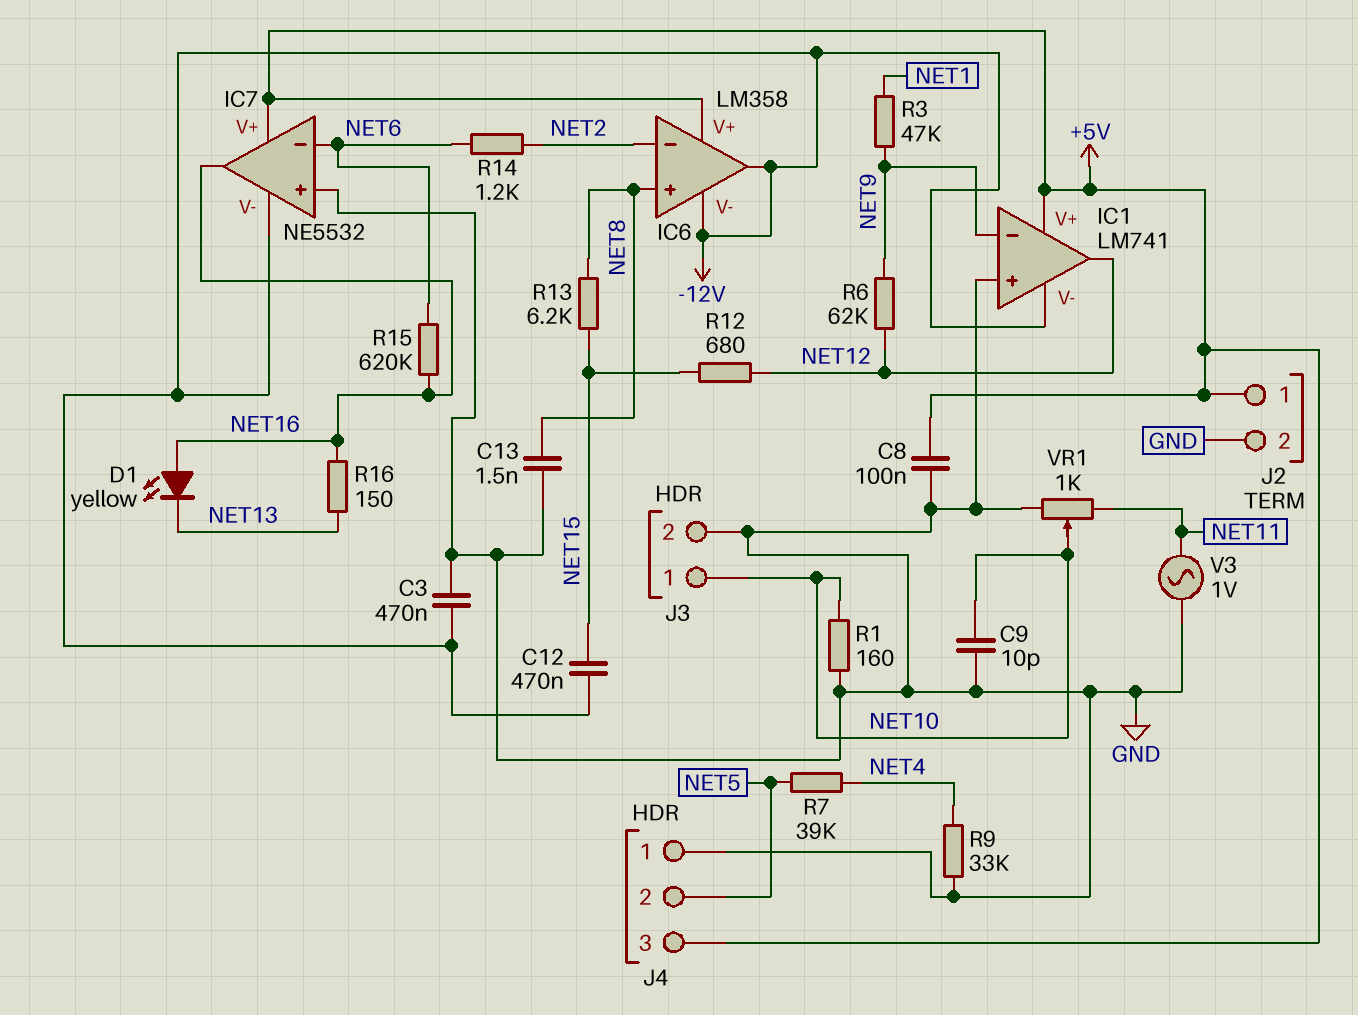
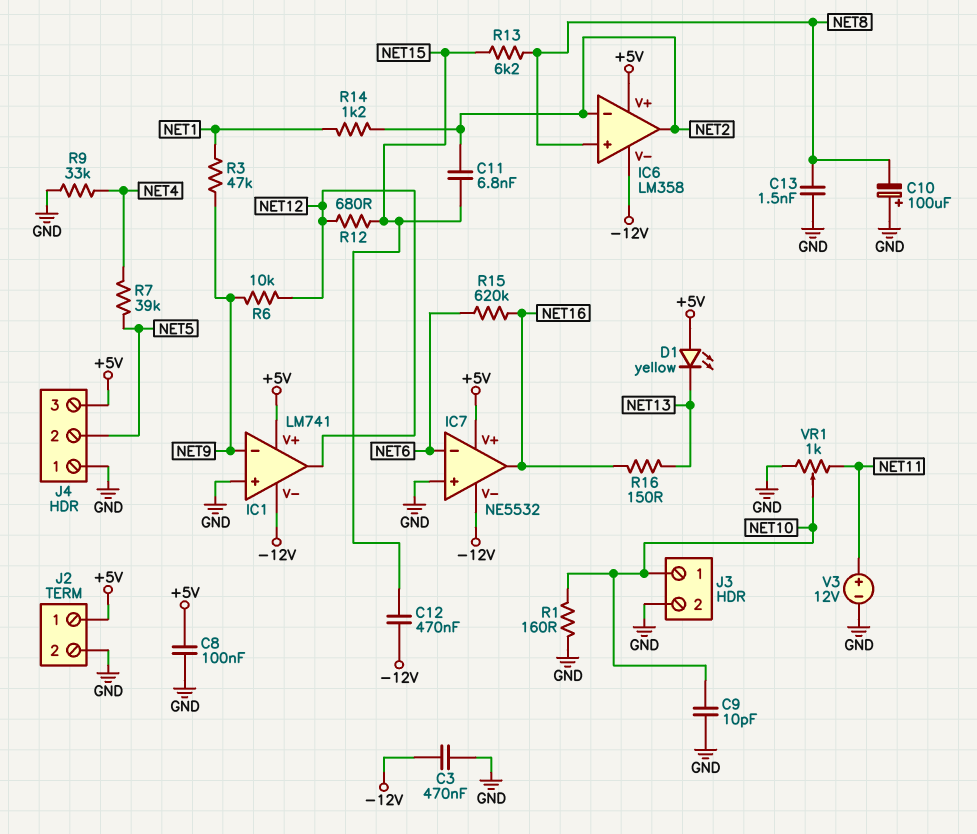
C10: none -> 100uF (plus GND, minus NET8)
C11: none -> 6.8nF (NET2, NET15)
D1: LED yellow (A NET16, K NET13) -> LED yellow (A +5V, K NET13)
IC6 pin out: -12V -> NET2
R6: 62k (NET9, NET12) -> 10k (NET9, NET12)
R14: 1.2k (NET2, NET6) -> 1.2k (NET1, NET2)
V3: AC 1V (GND, NET11) -> 12V (plus NET11, minus GND)

